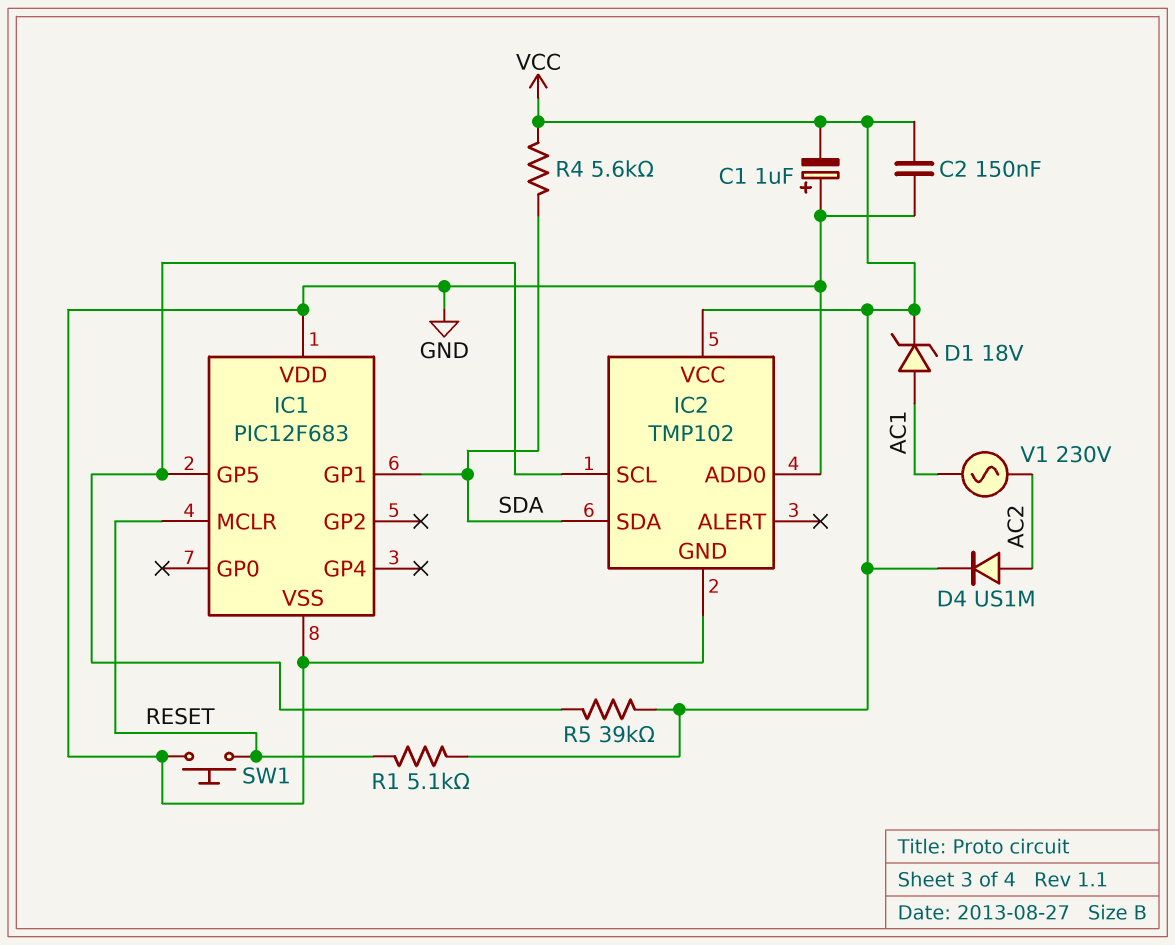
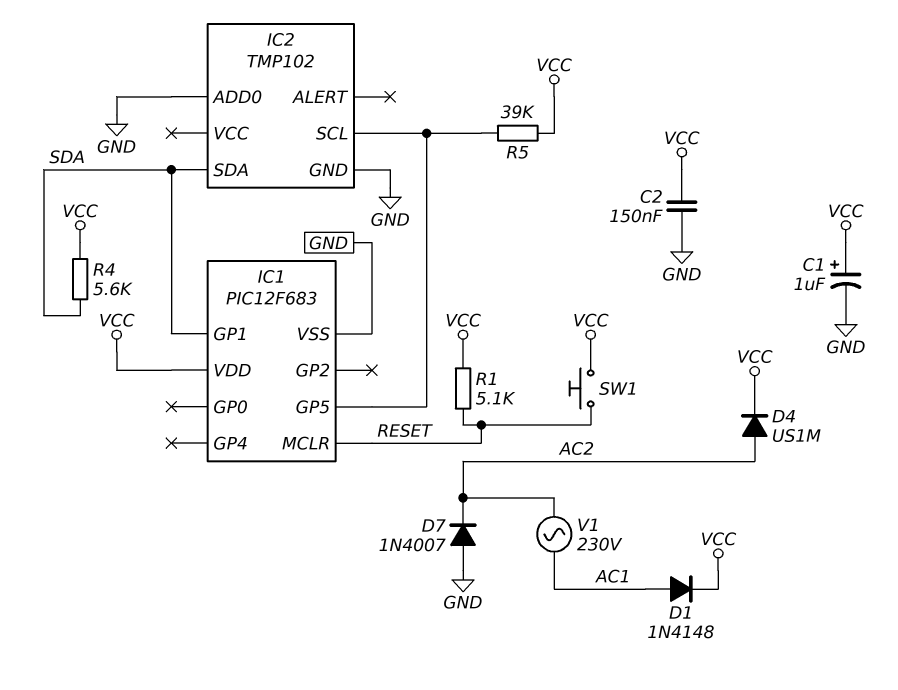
C1: 1uF (plus GND, minus VCC) -> 1uF (plus VCC, minus GND)
D1: zener 18V (A AC1, K VCC) -> diode 1N4148 (A AC1, K VCC)
D7: none -> diode 1N4007 (A GND, K AC2)
IC1 pin VDD: GND -> VCC
IC2 pin VCC: VCC -> none
SW1: button (GND, RESET) -> button (RESET, VCC)

